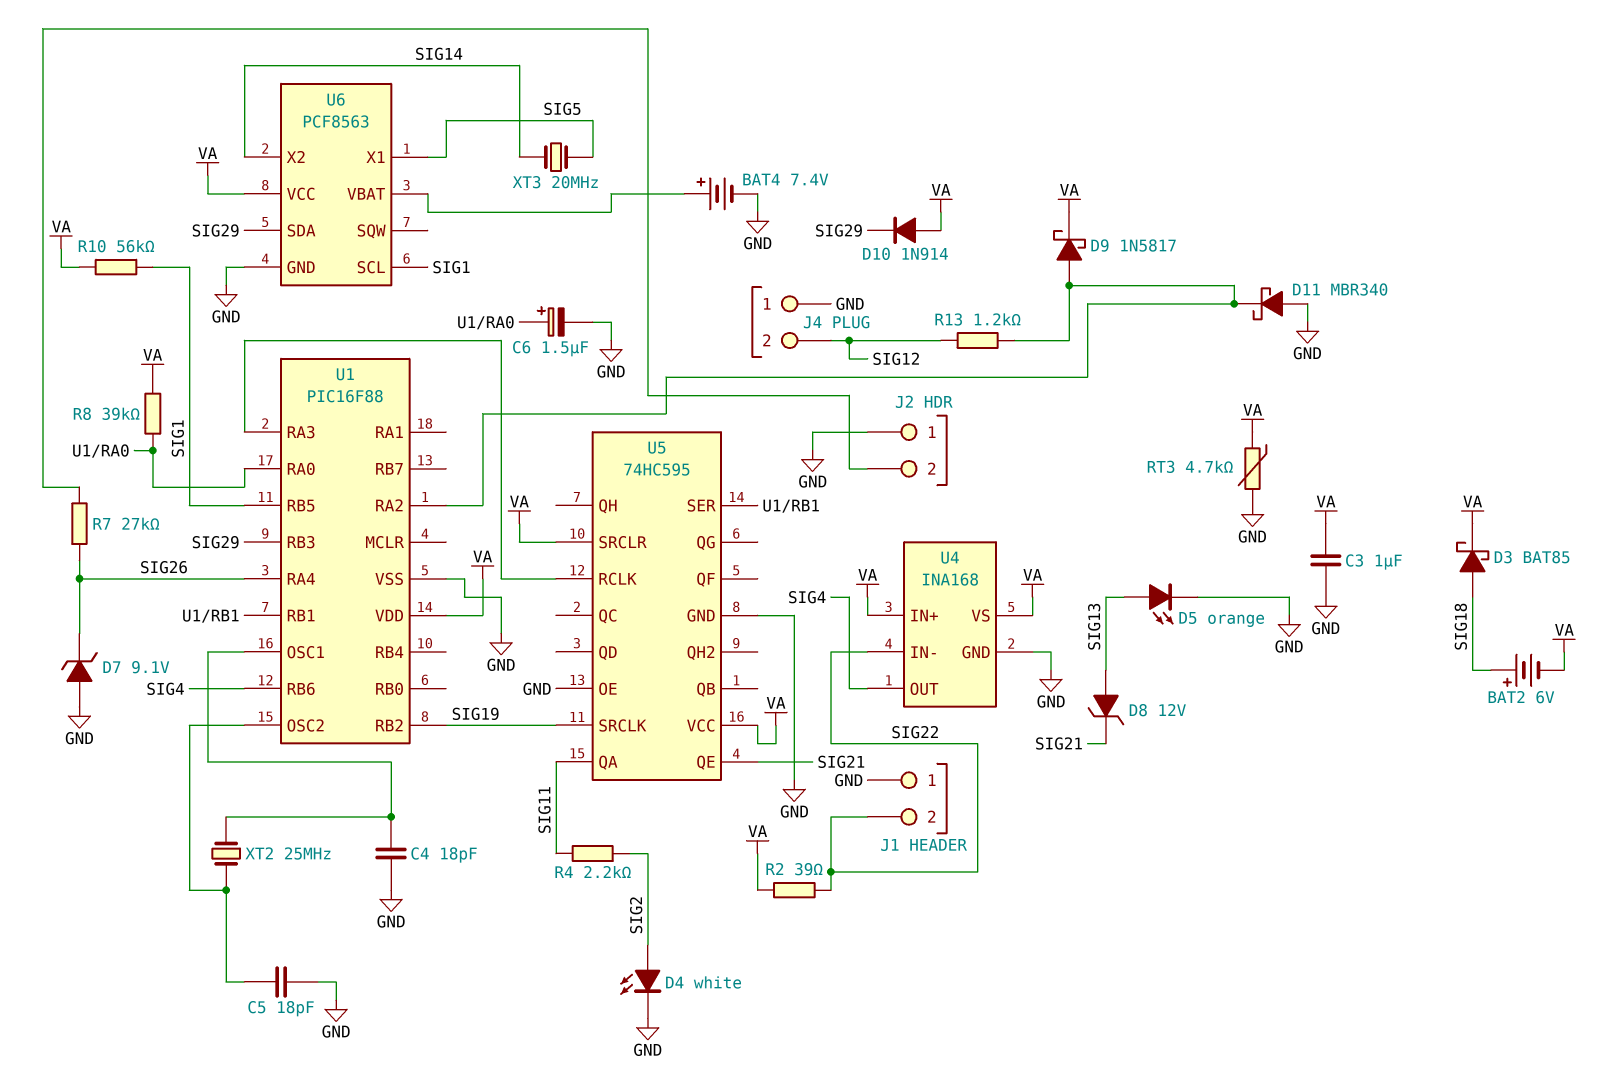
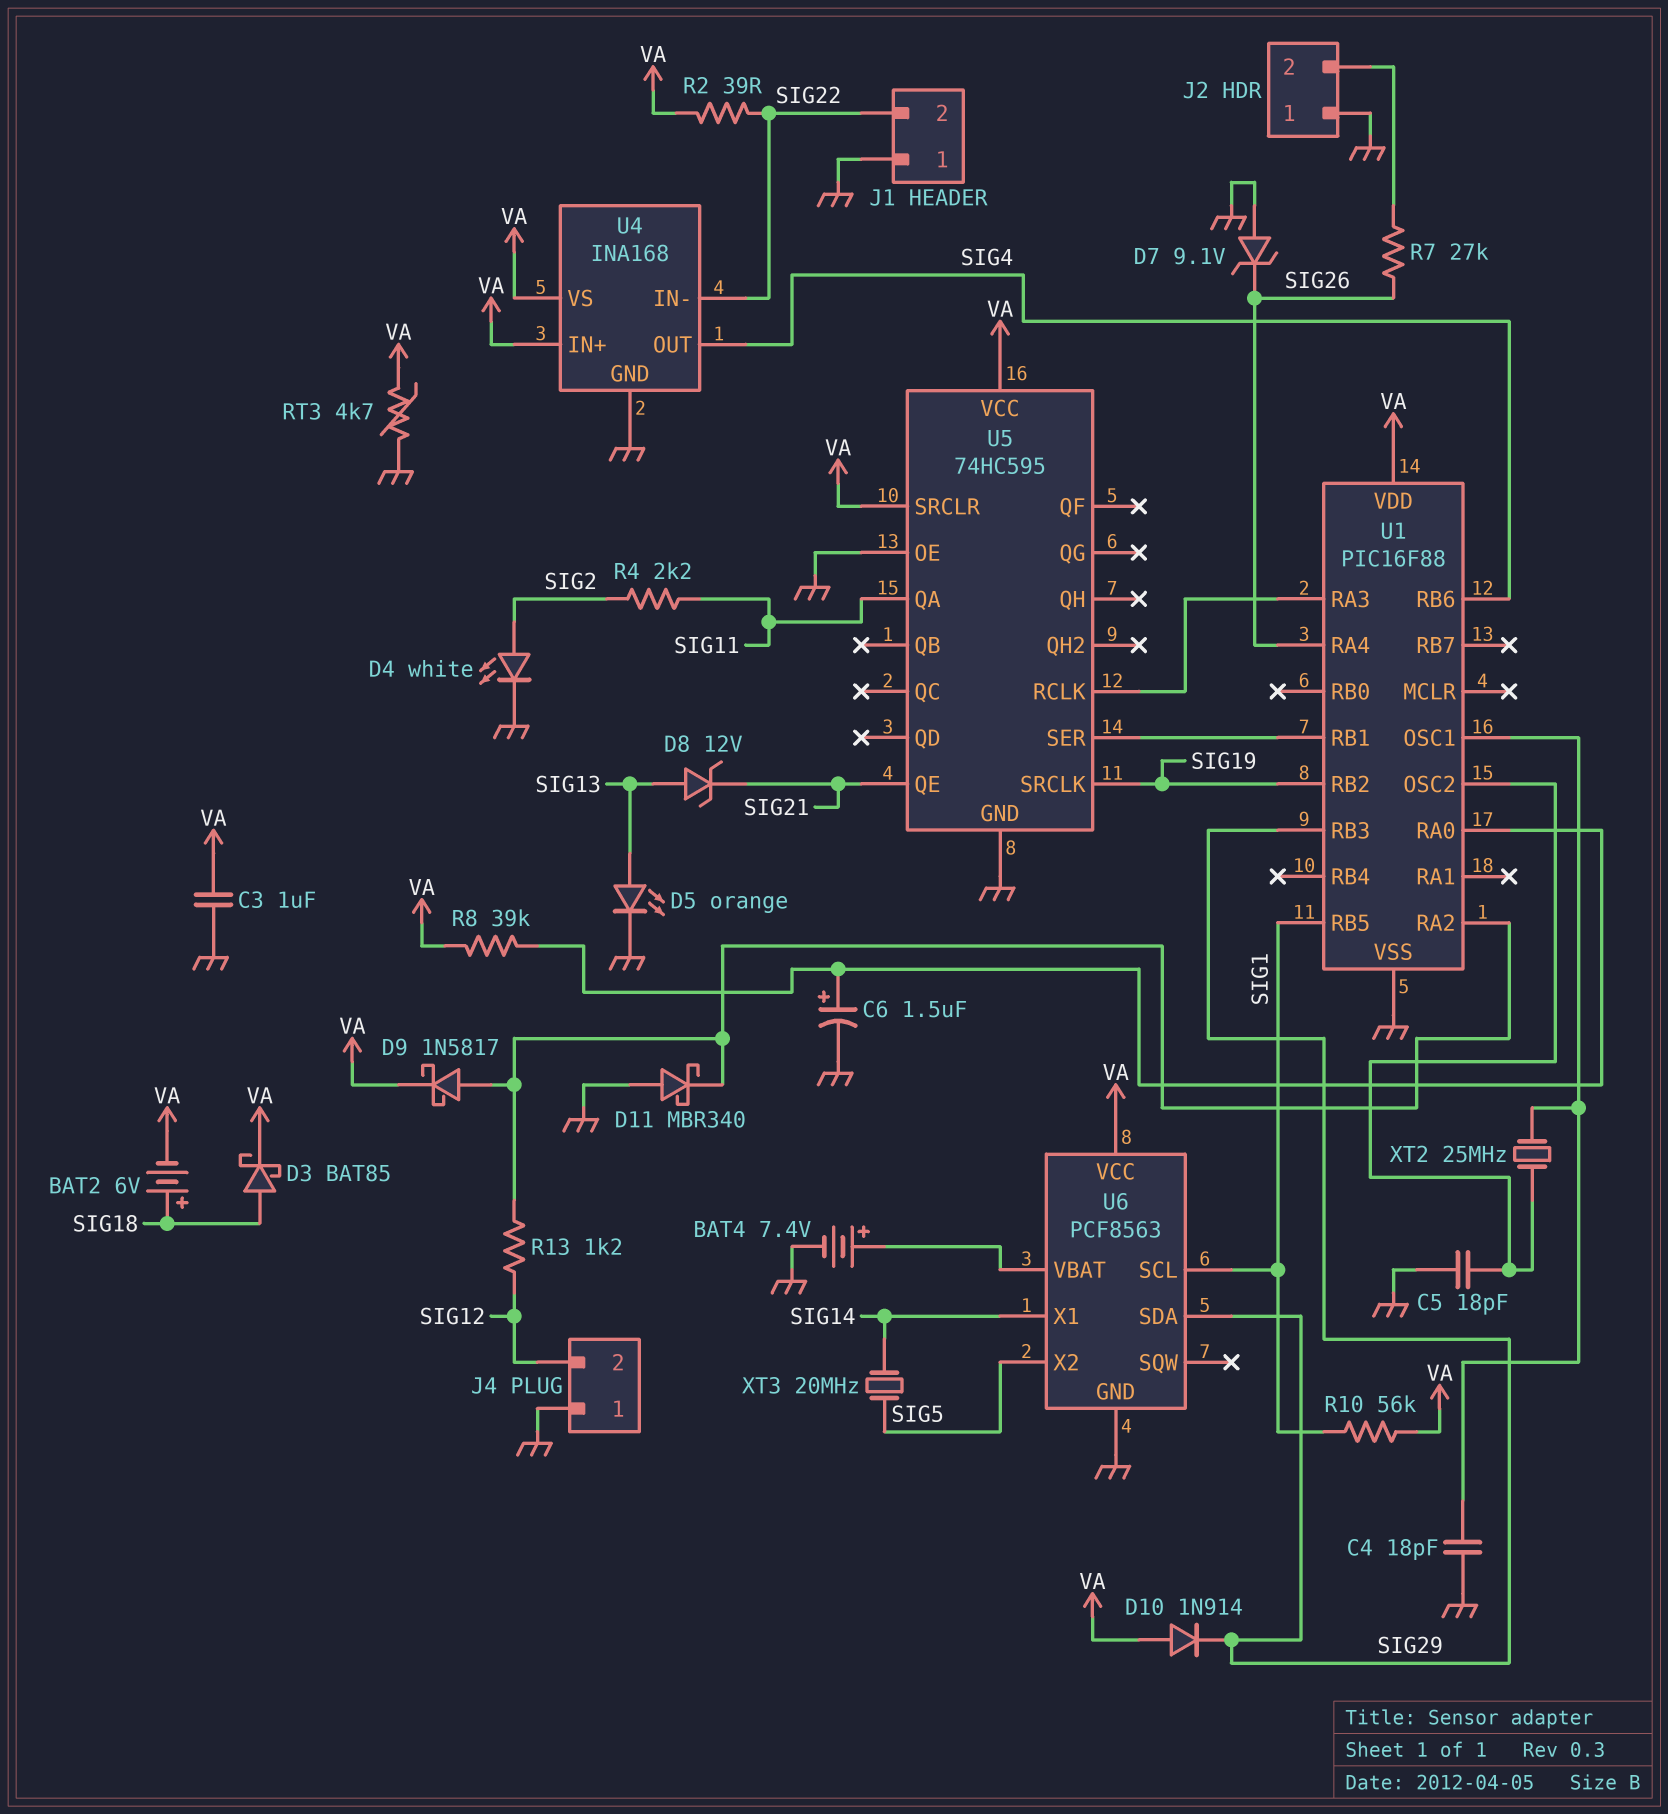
U6 pin X1: SIG5 -> SIG14
U6 pin X2: SIG14 -> SIG5

